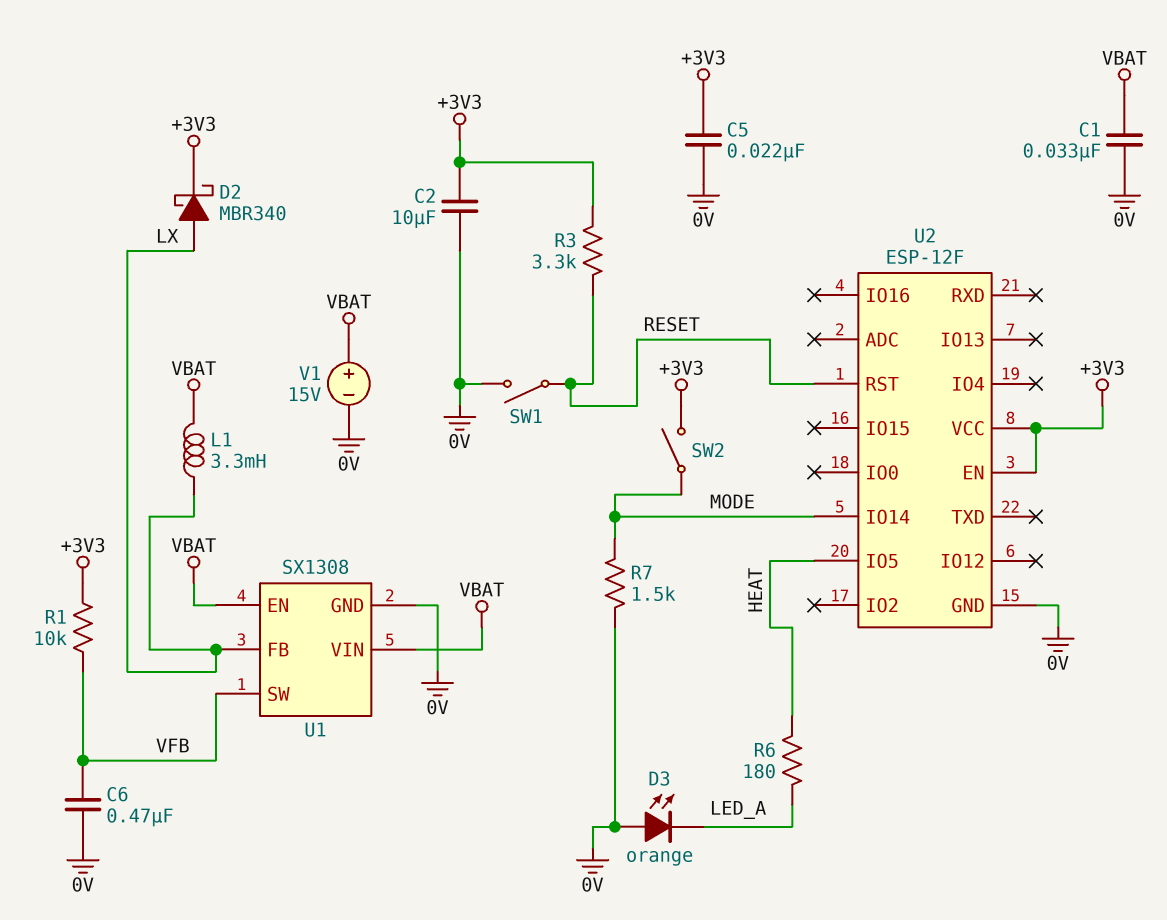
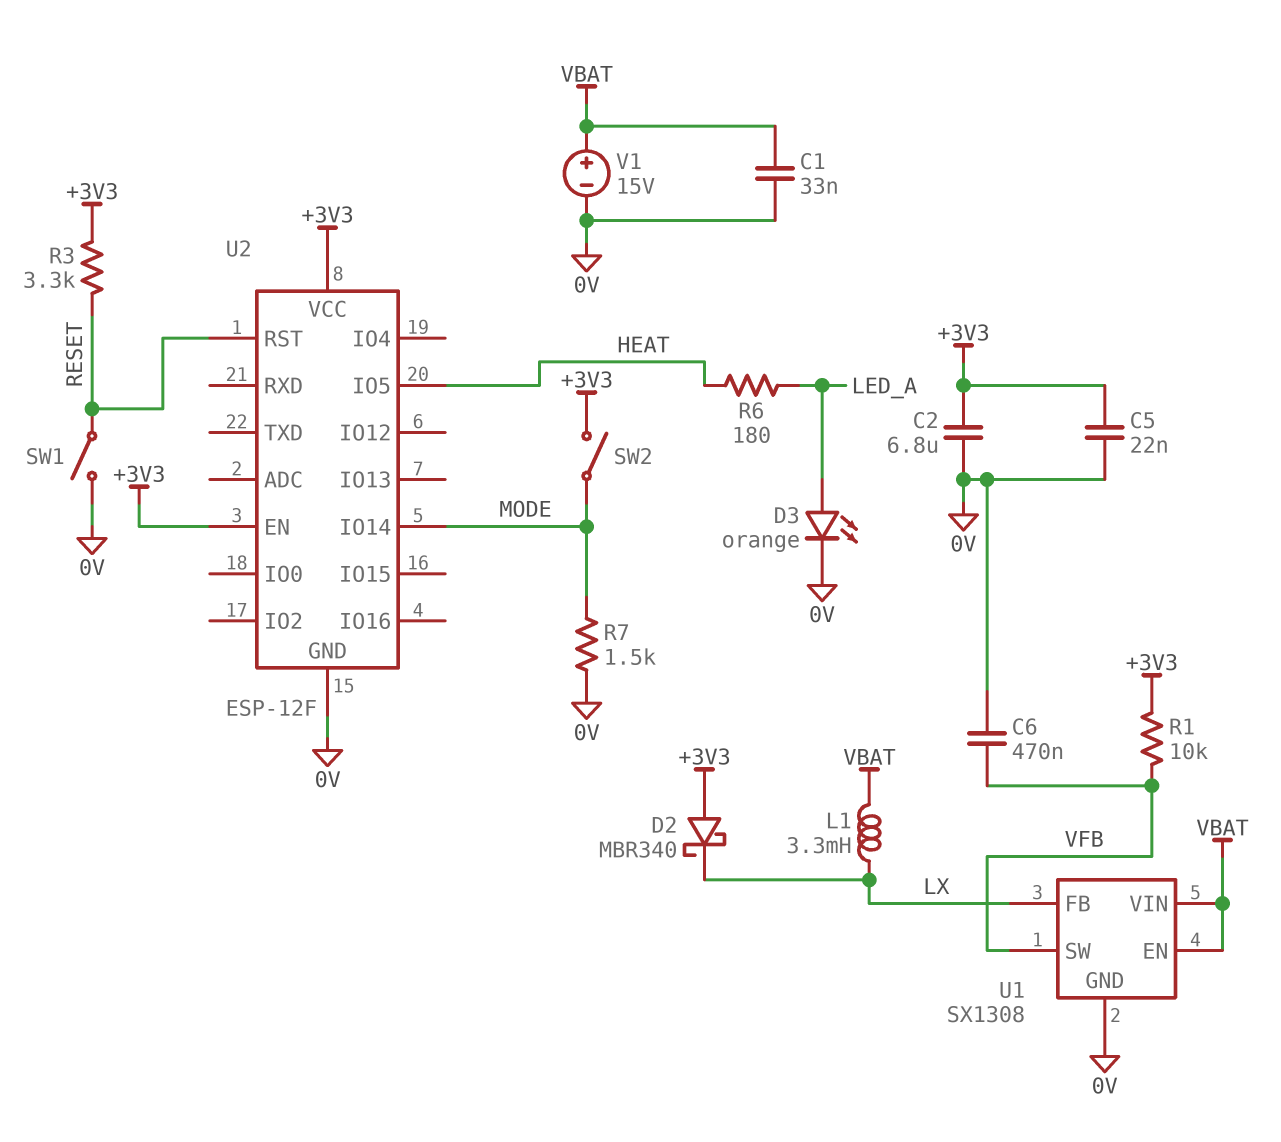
C2: 10uF (+3V3, 0V) -> 6.8uF (+3V3, 0V)
D2: schottky MBR340 (A LX, K +3V3) -> schottky MBR340 (A +3V3, K LX)
D3: LED orange (A 0V, K LED_A) -> LED orange (A LED_A, K 0V)

